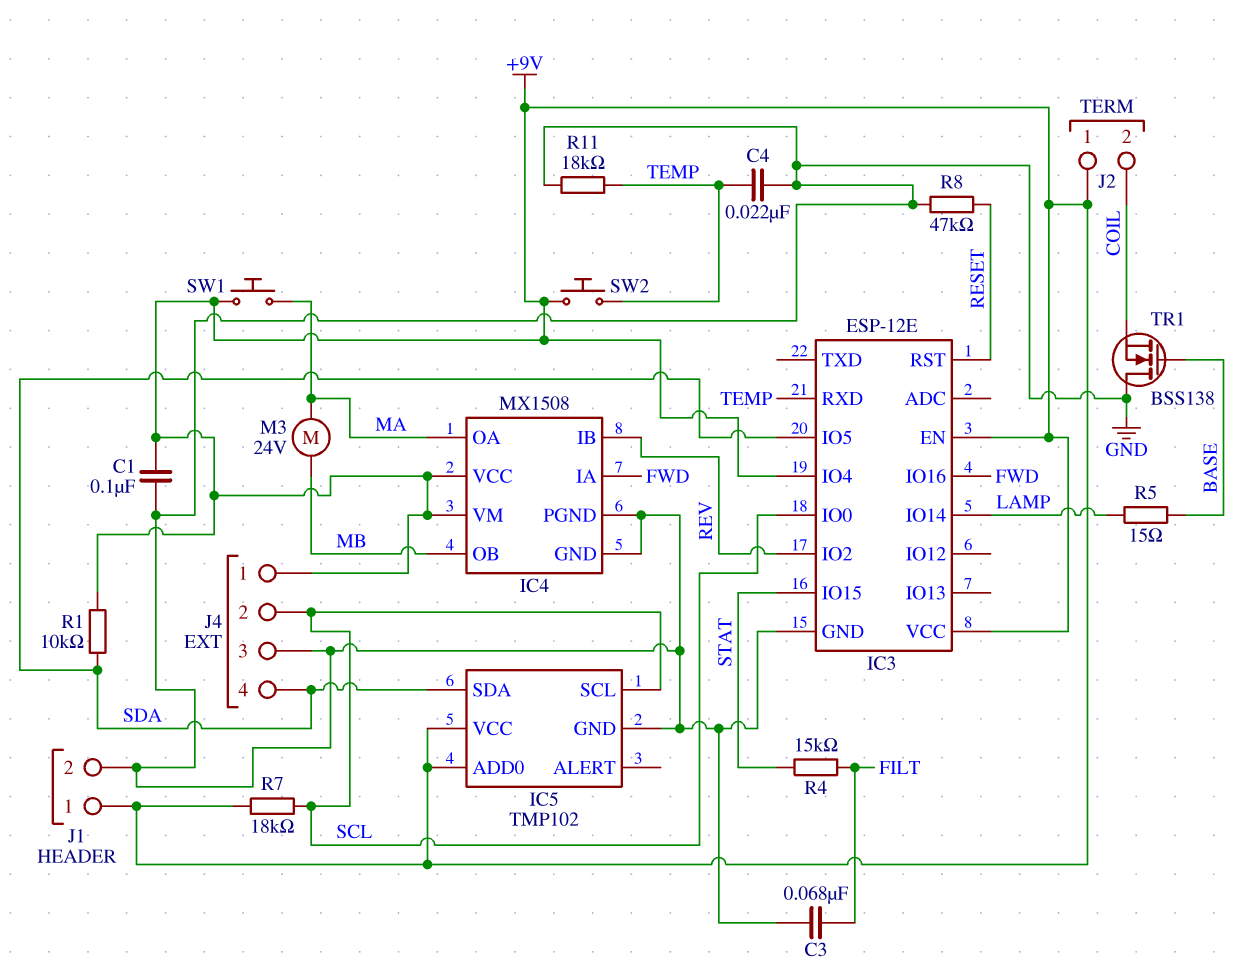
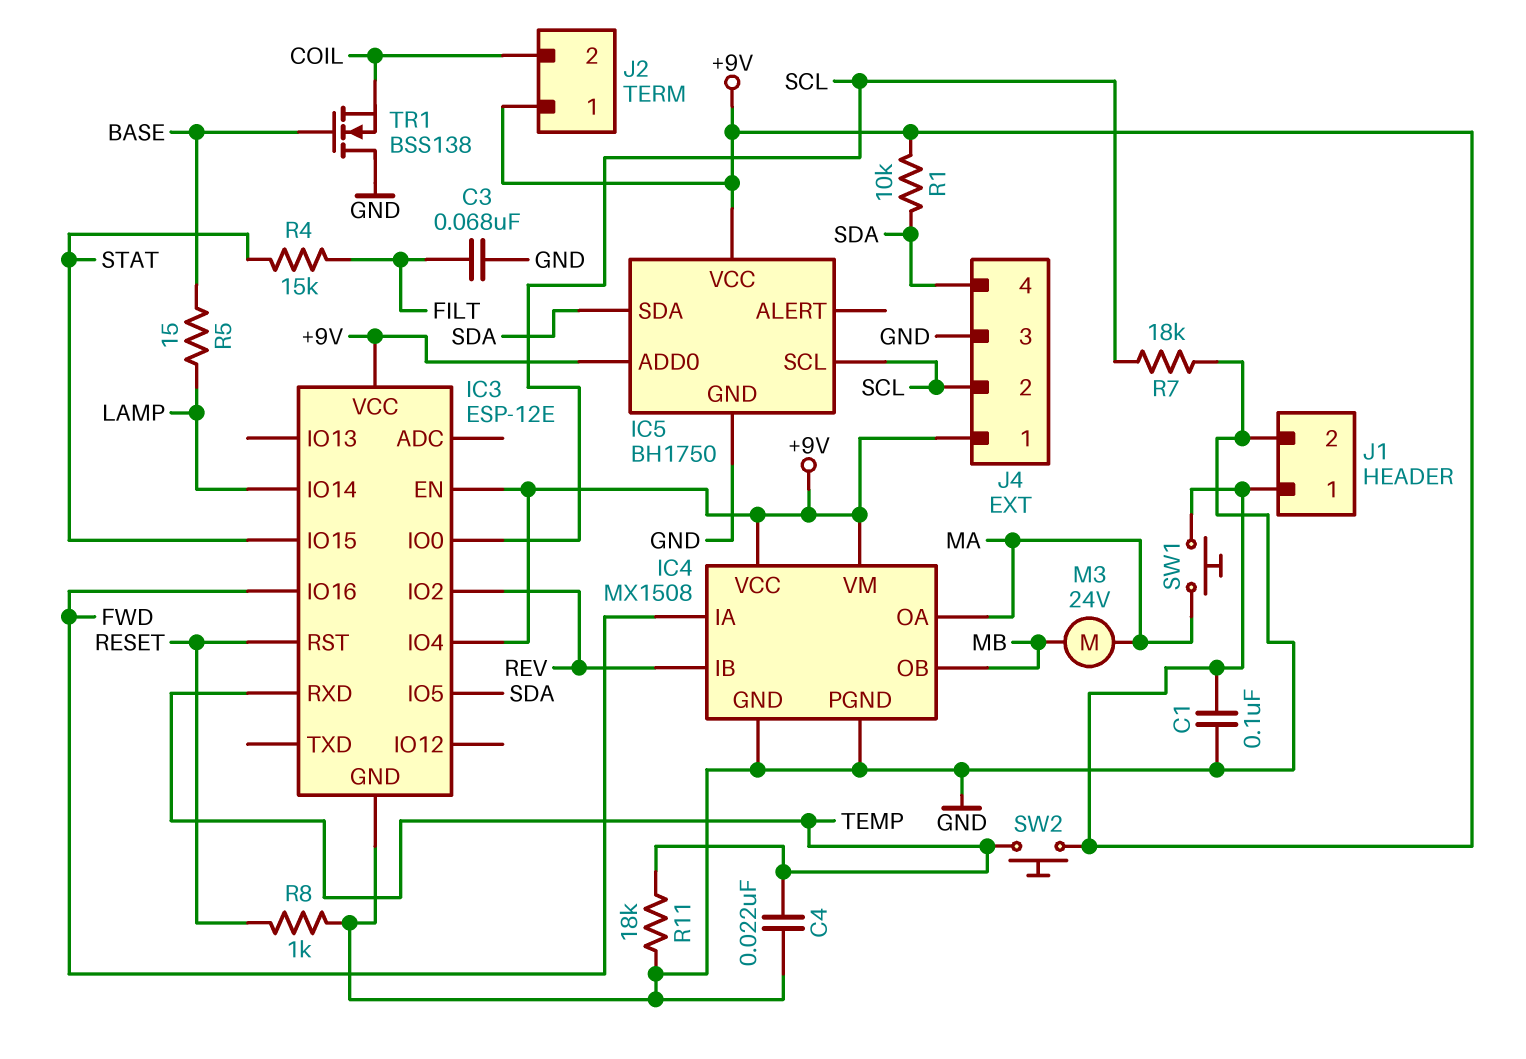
IC5: TMP102 -> BH1750
R7: 18k (+9V, SCL) -> 18k (GND, SCL)
R8: 47k (GND, RESET) -> 1k (GND, RESET)

